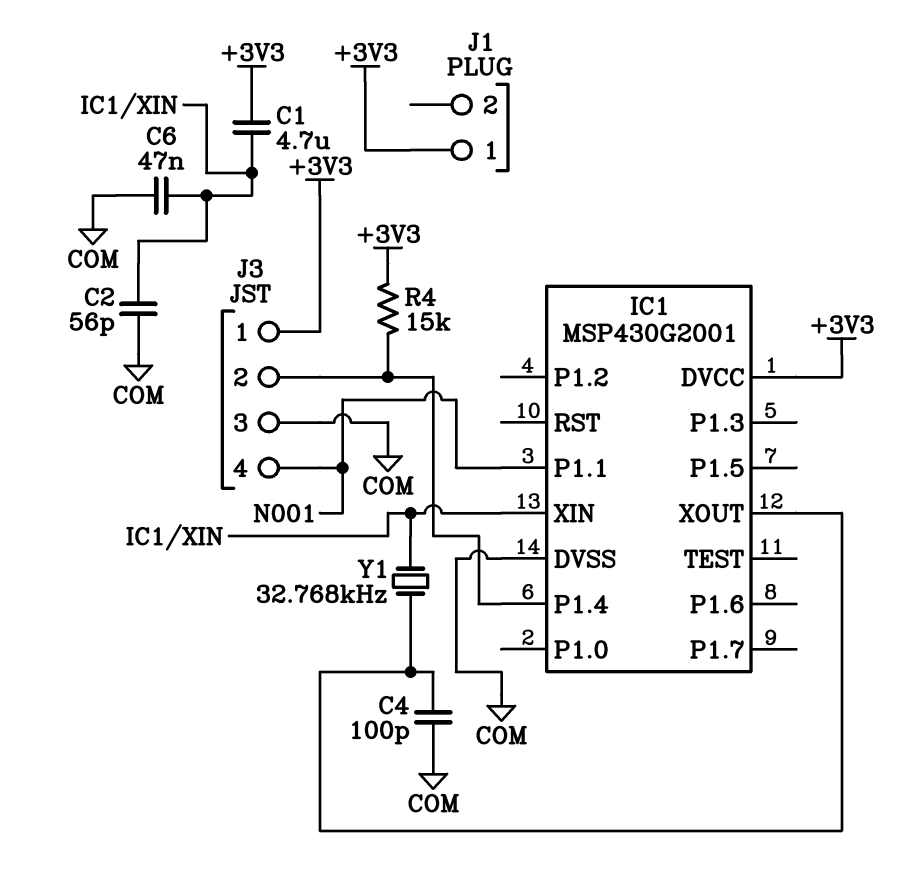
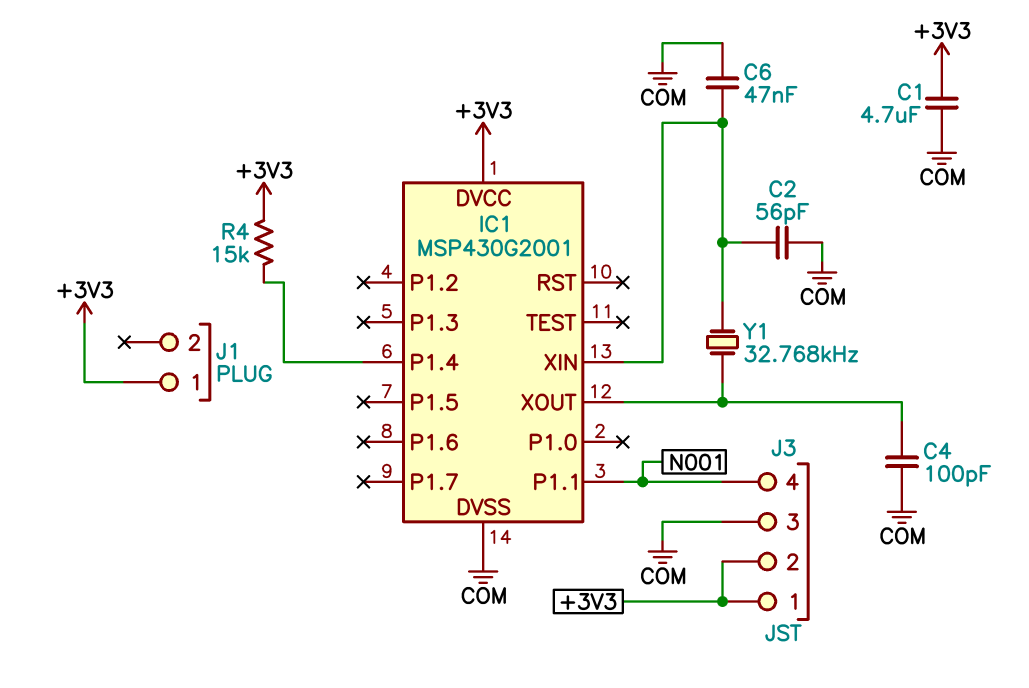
C1: 4.7uF (+3V3, IC1/XIN) -> 4.7uF (+3V3, COM)
J3 pin 2: IC1/P1.4 -> +3V3

